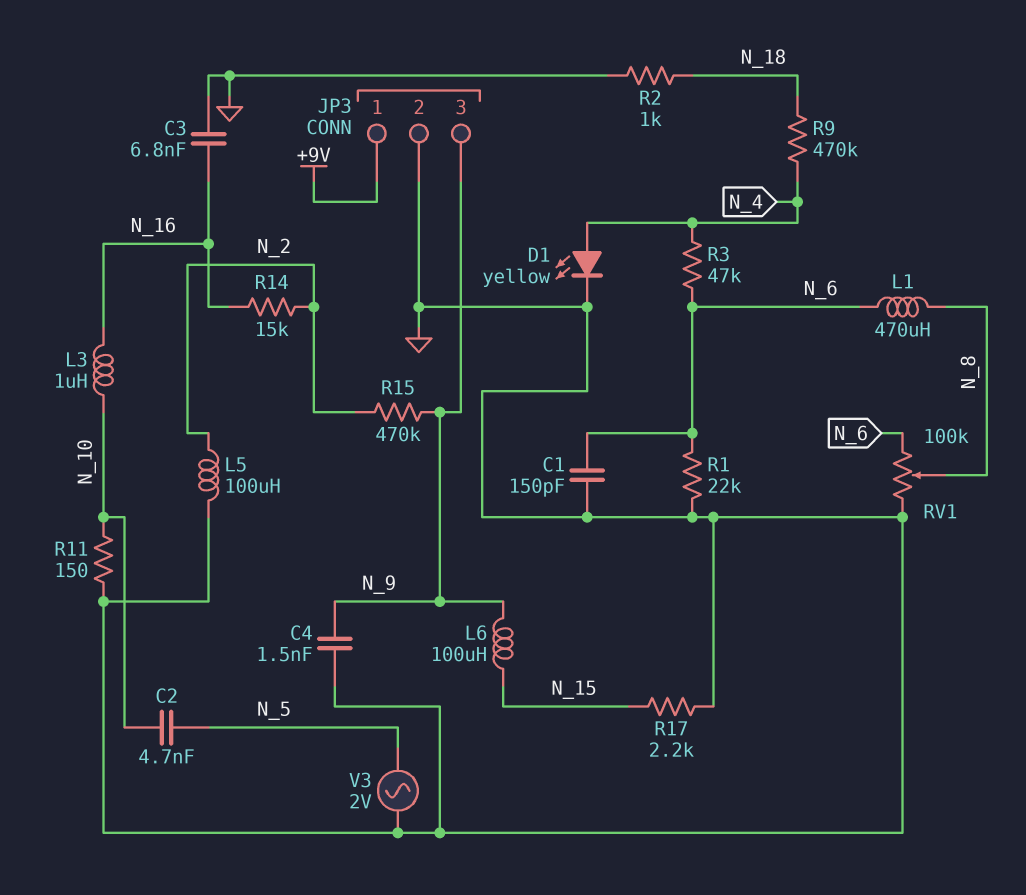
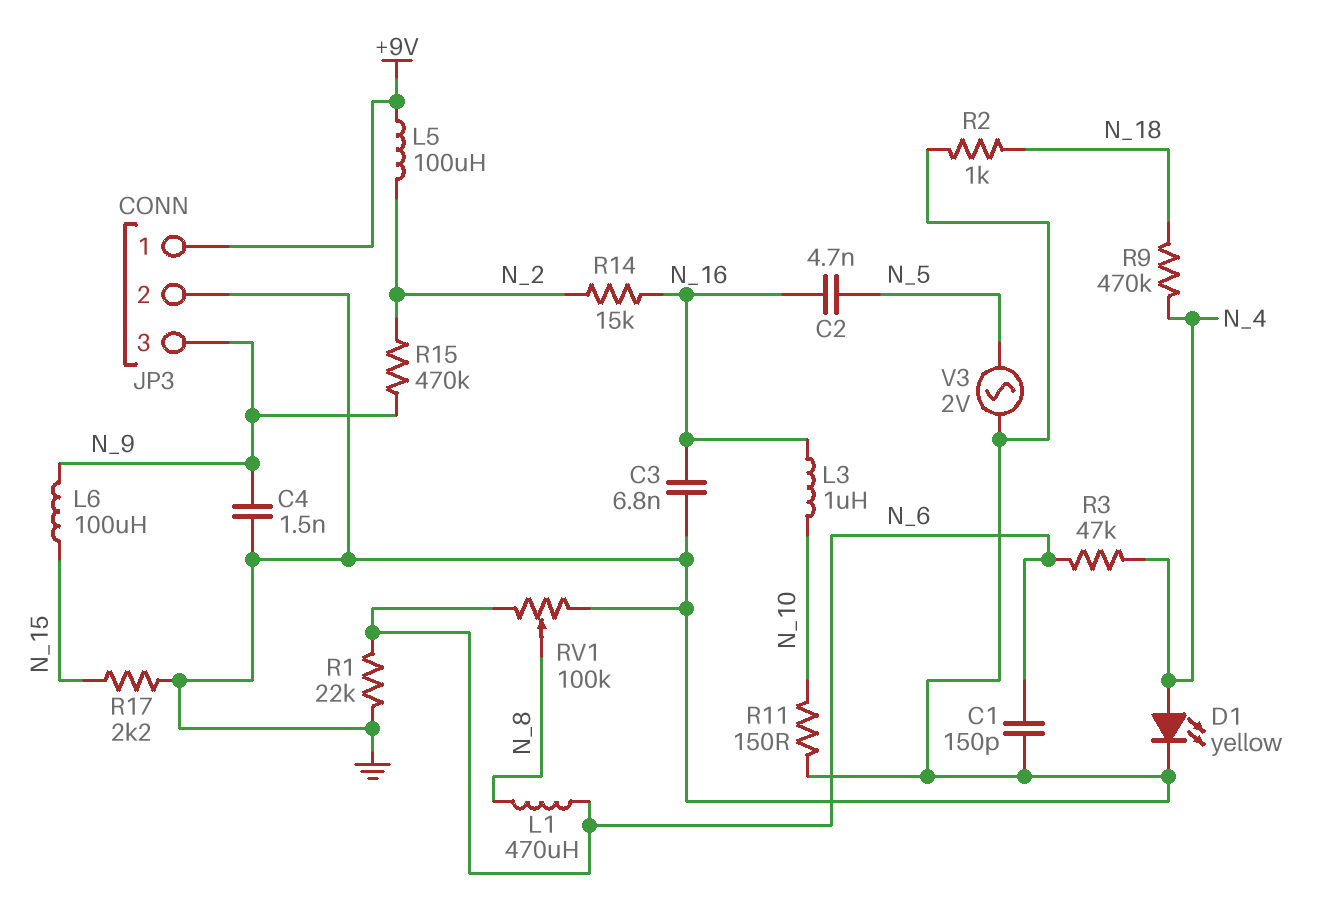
C2: 4.7nF (N_5, N_10) -> 4.7nF (N_5, N_16)
L5: 100uH (GND, N_2) -> 100uH (+9V, N_2)

